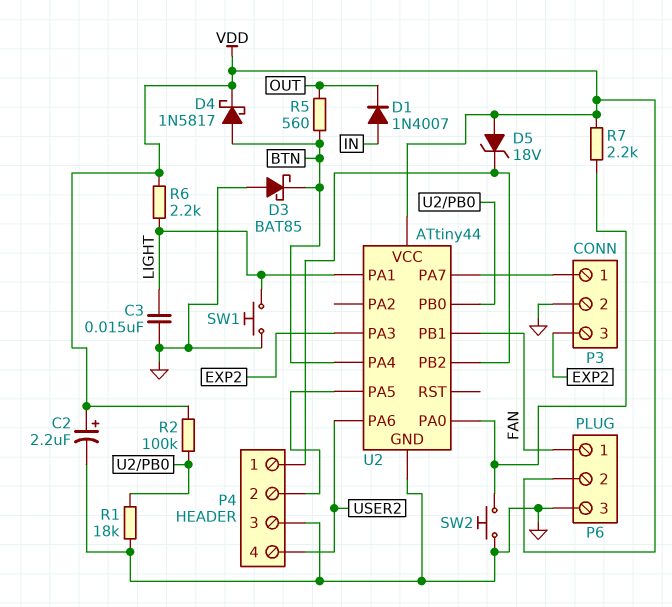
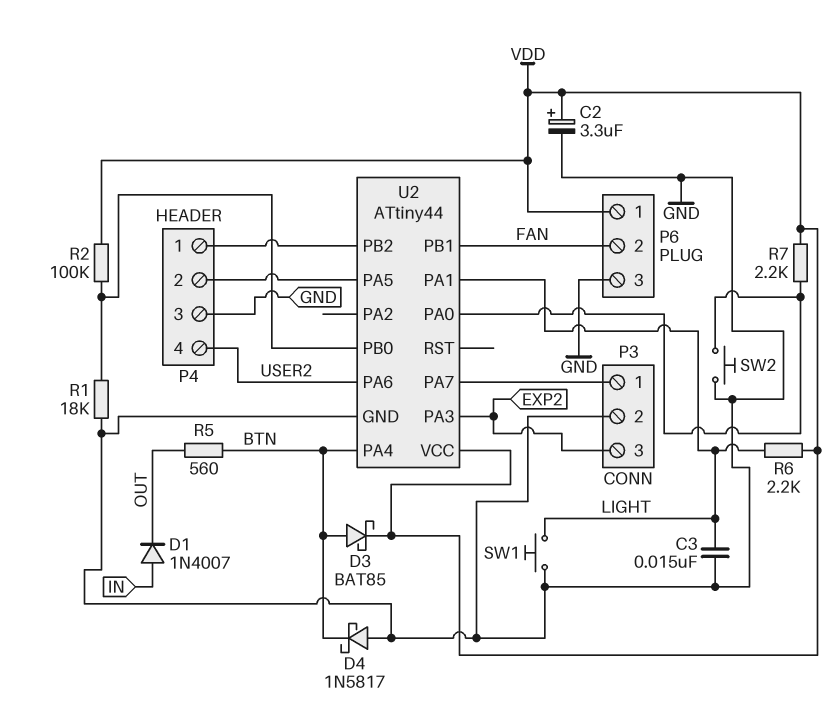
C2: 2.2uF (plus VDD, minus GND) -> 3.3uF (plus VDD, minus GND)
D3: schottky BAT85 (A GND, K BTN) -> schottky BAT85 (A BTN, K VDD)
D4: schottky 1N5817 (A BTN, K VDD) -> schottky 1N5817 (A GND, K BTN)
D5: zener 18V (A VDD, K P4/1) -> none
P6 pin 1: FAN -> VDD
P6 pin 2: VDD -> FAN

